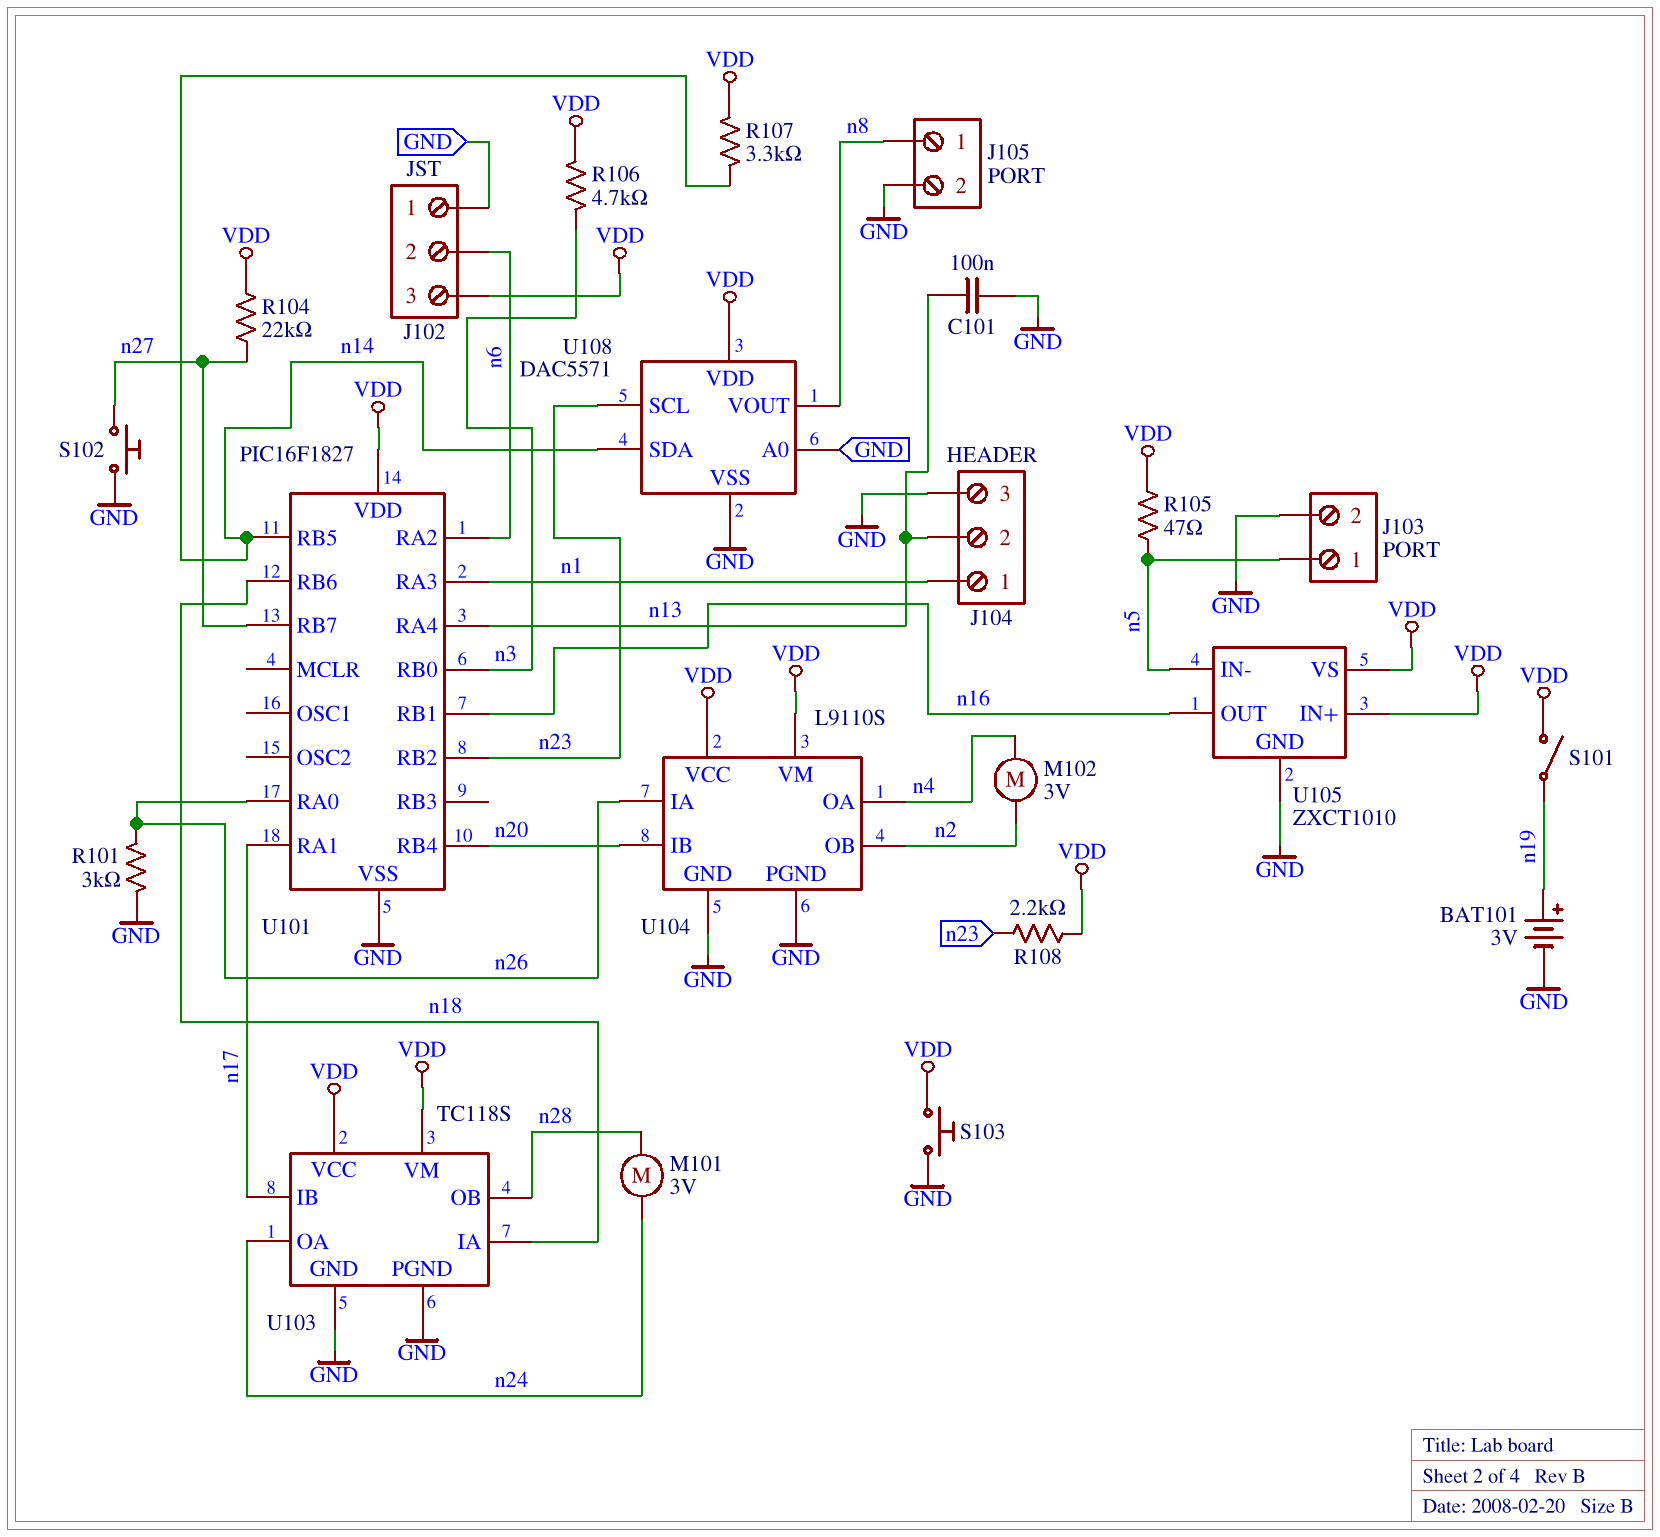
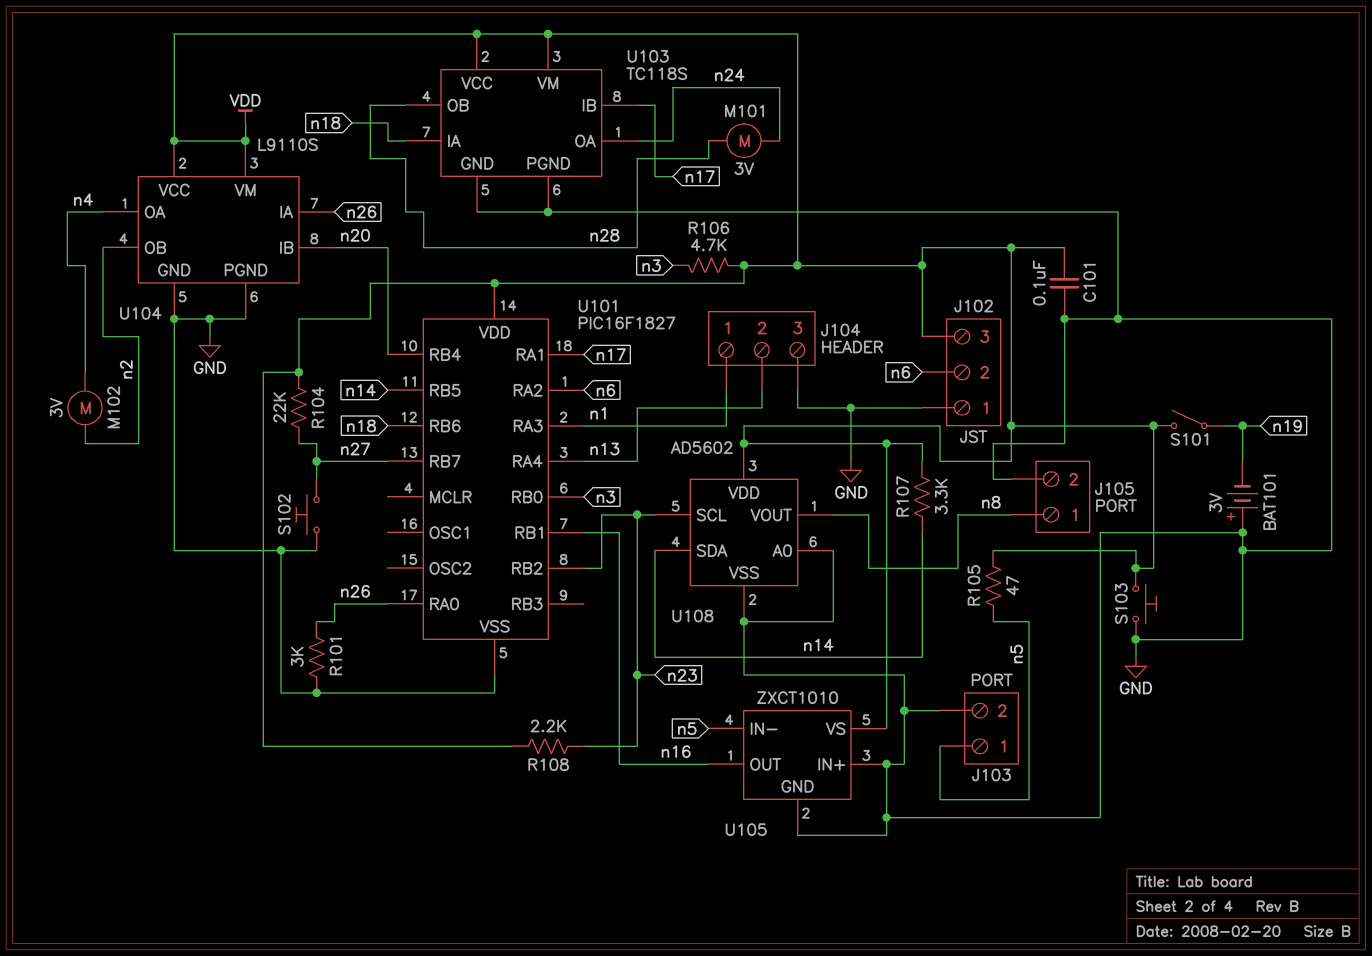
BAT101: 3V (plus n19, minus GND) -> 3V (plus GND, minus n19)
C101: 100nF (GND, n13) -> 100nF (GND, VDD)
U105 pin IN+: VDD -> GND
U108: DAC5571 -> AD5602

